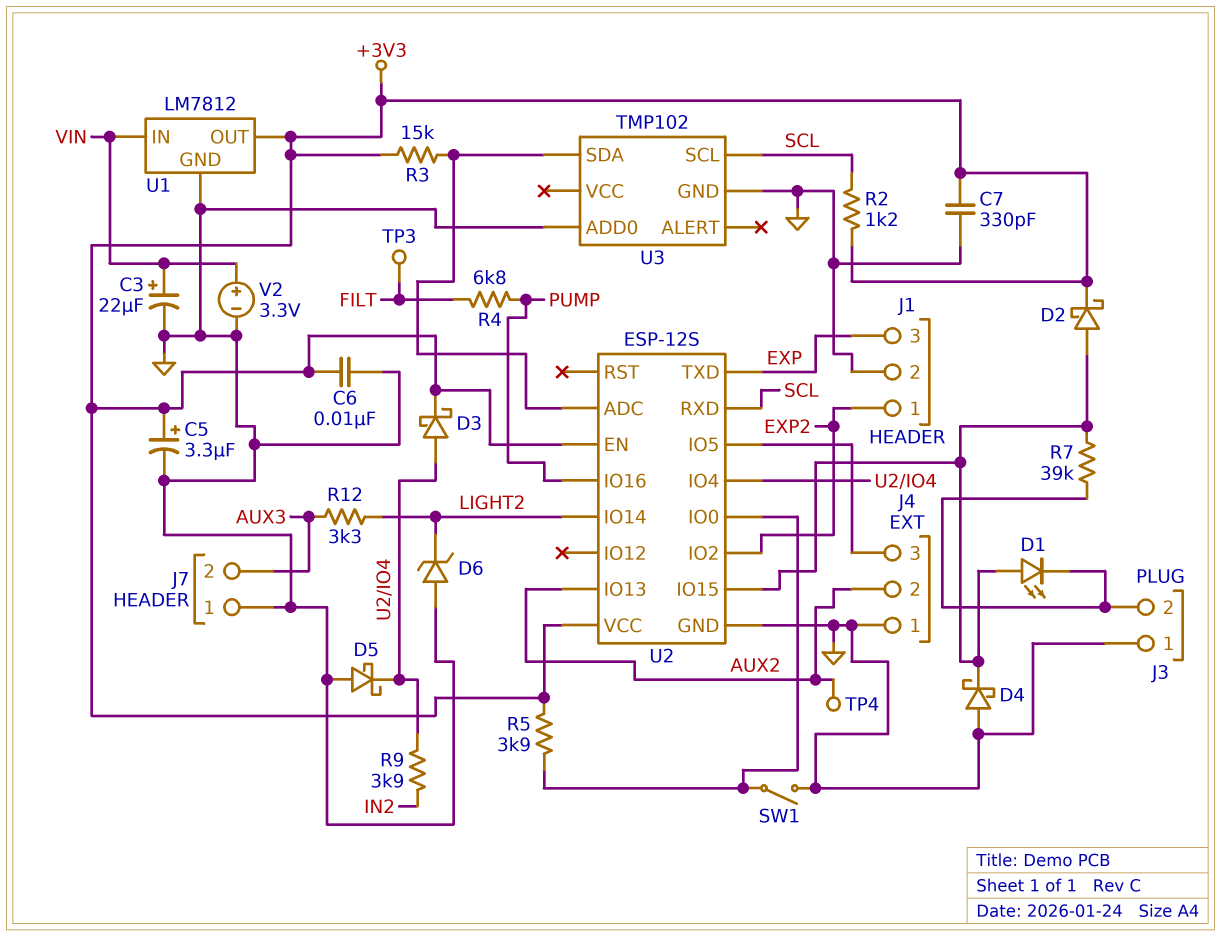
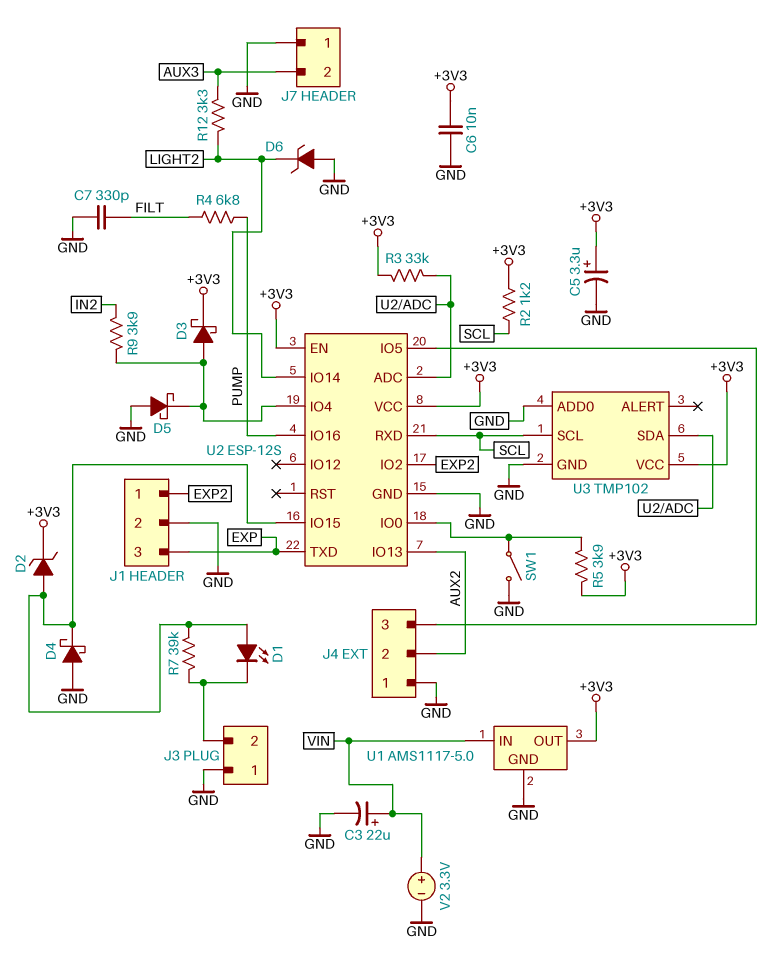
C7: 330pF (+3V3, GND) -> 330pF (FILT, GND)
D2: schottky (A U2/IO15, K +3V3) -> zener (A U2/IO15, K +3V3)
R3: 15k (+3V3, U2/ADC) -> 33k (+3V3, U2/ADC)
TP3: test point (FILT) -> none
TP4: test point (AUX2) -> none
U1: LM7812 -> AMS1117-5.0
U3 pin VCC: none -> +3V3

